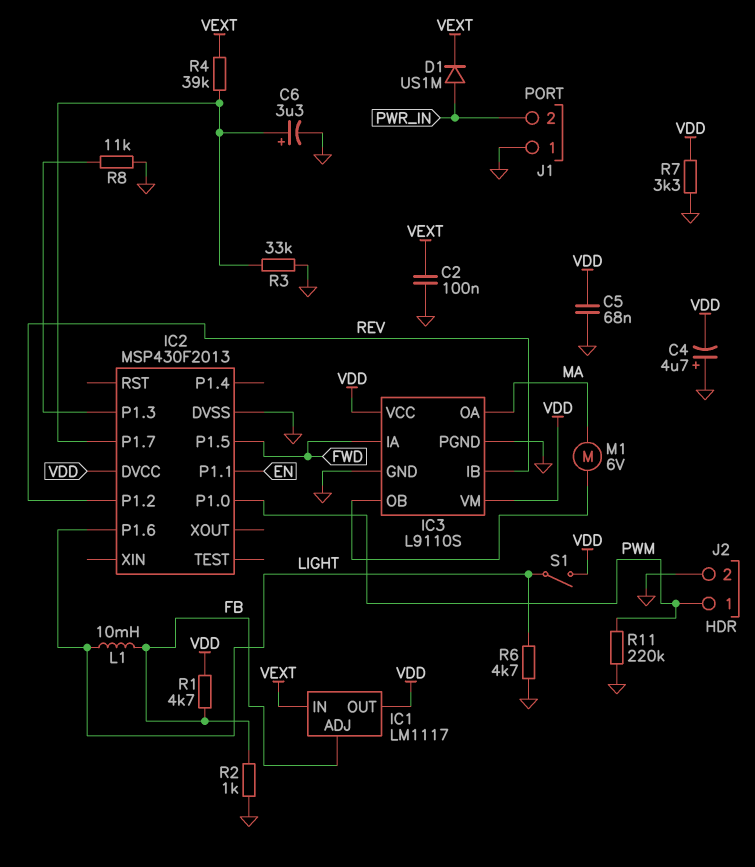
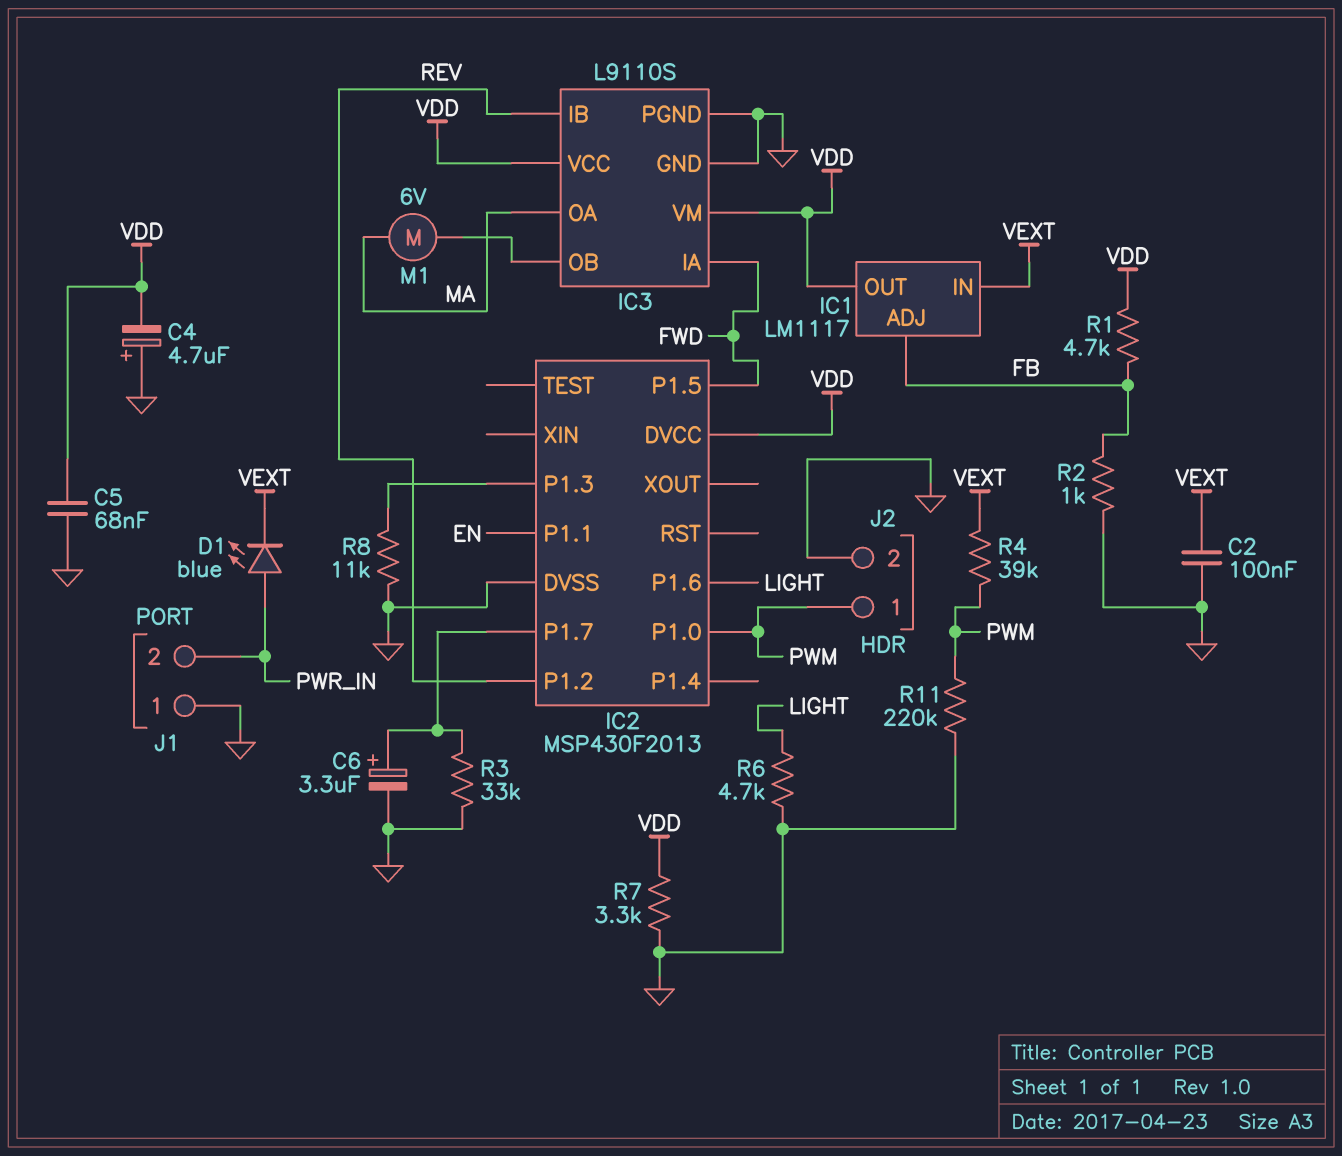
D1: diode US1M (A PWR_IN, K VEXT) -> LED blue (A PWR_IN, K VEXT)
L1: 10mH (FB, LIGHT) -> none
R4: 39k (IC2/P1.7, VEXT) -> 39k (PWM, VEXT)
S1: switch (LIGHT, VDD) -> none

